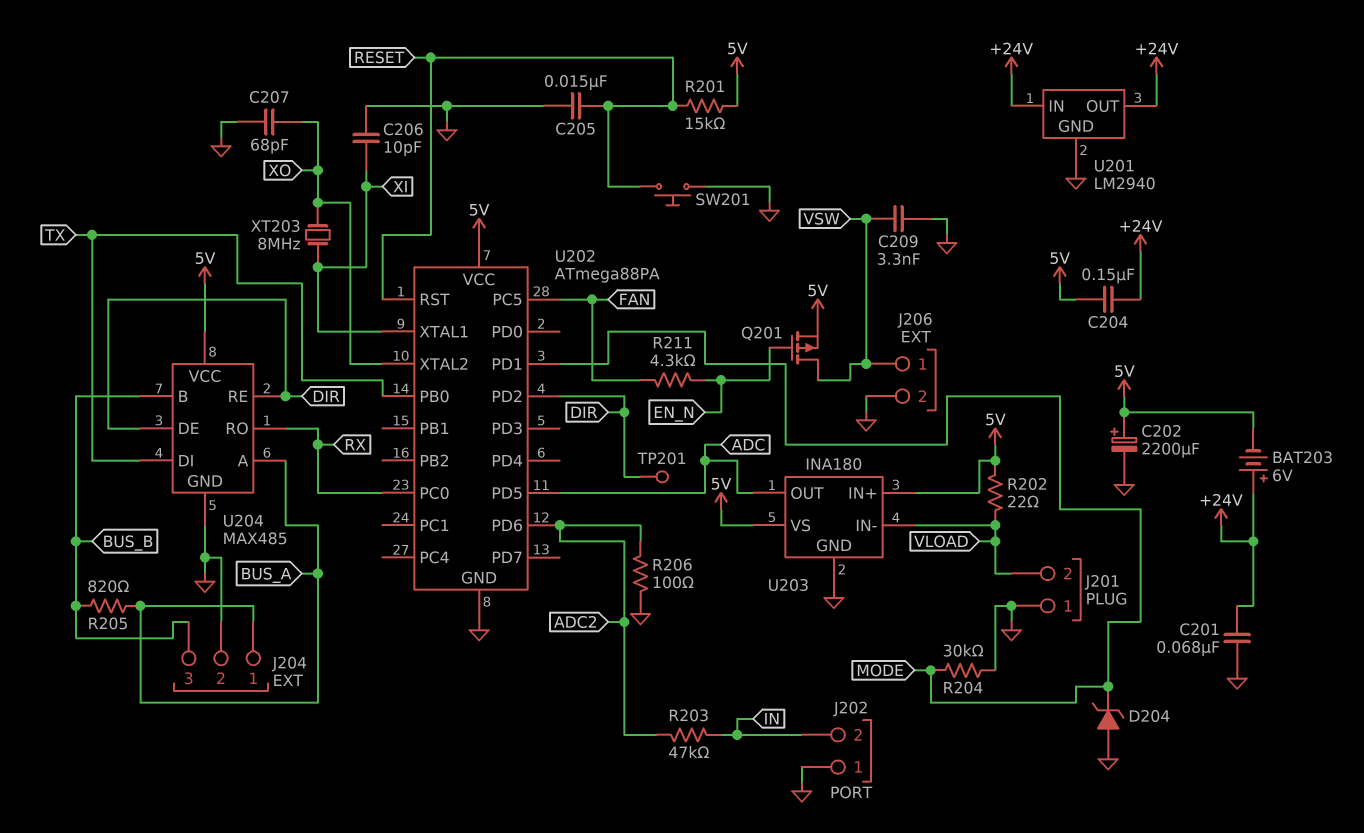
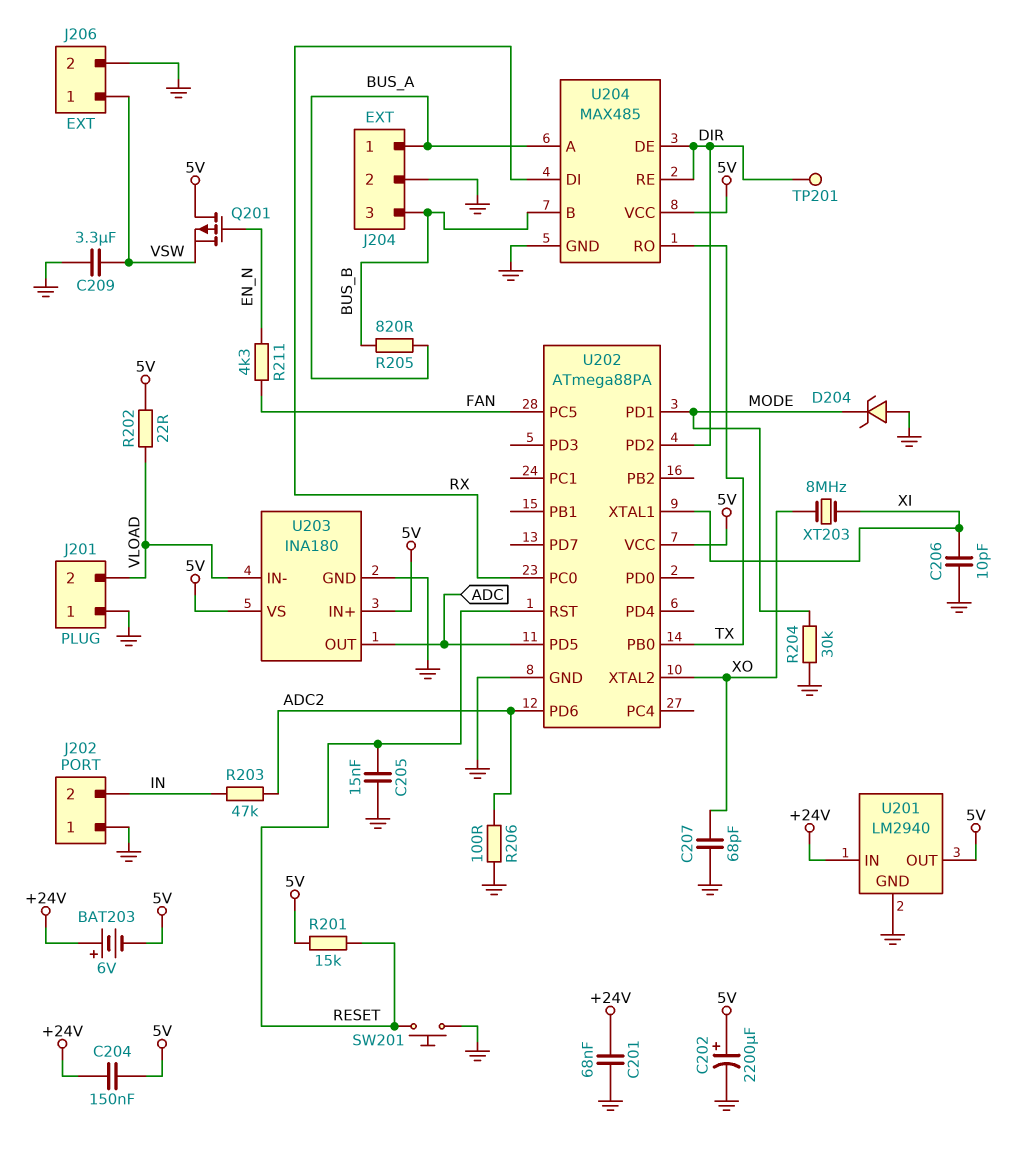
C209: 3.3nF (GND, VSW) -> 3.3uF (GND, VSW)
Q201: PMOS (G EN_N, D VSW, S 5V) -> PMOS (G EN_N, D 5V, S VSW)
U201 pin OUT: +24V -> 5V
U204 pin DI: TX -> RX
U204 pin RO: RX -> TX

